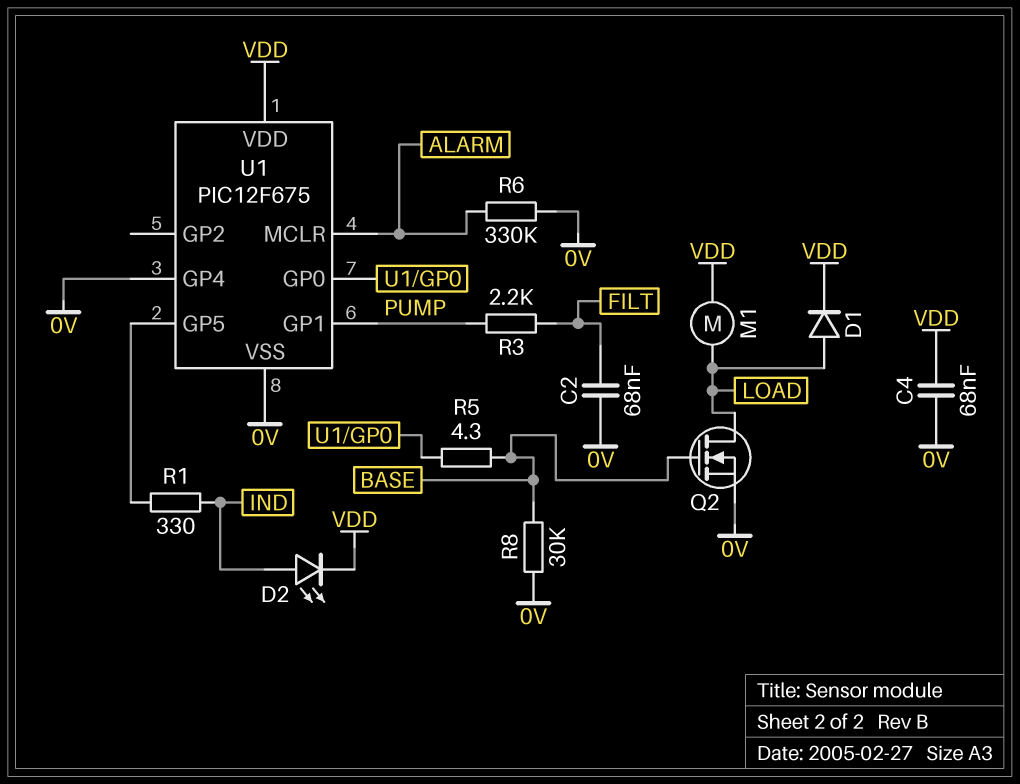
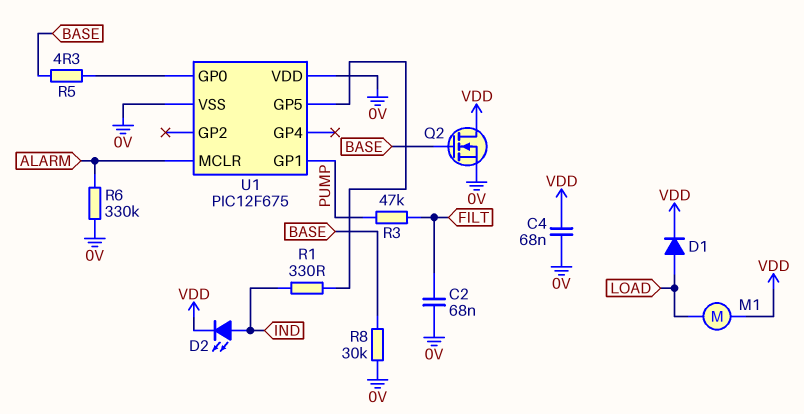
Q2: NMOS (G BASE, D LOAD, S 0V) -> NMOS (G BASE, D VDD, S 0V)
R3: 2.2k (FILT, PUMP) -> 47k (FILT, PUMP)
U1 pin GP4: 0V -> none
U1 pin VDD: VDD -> 0V

